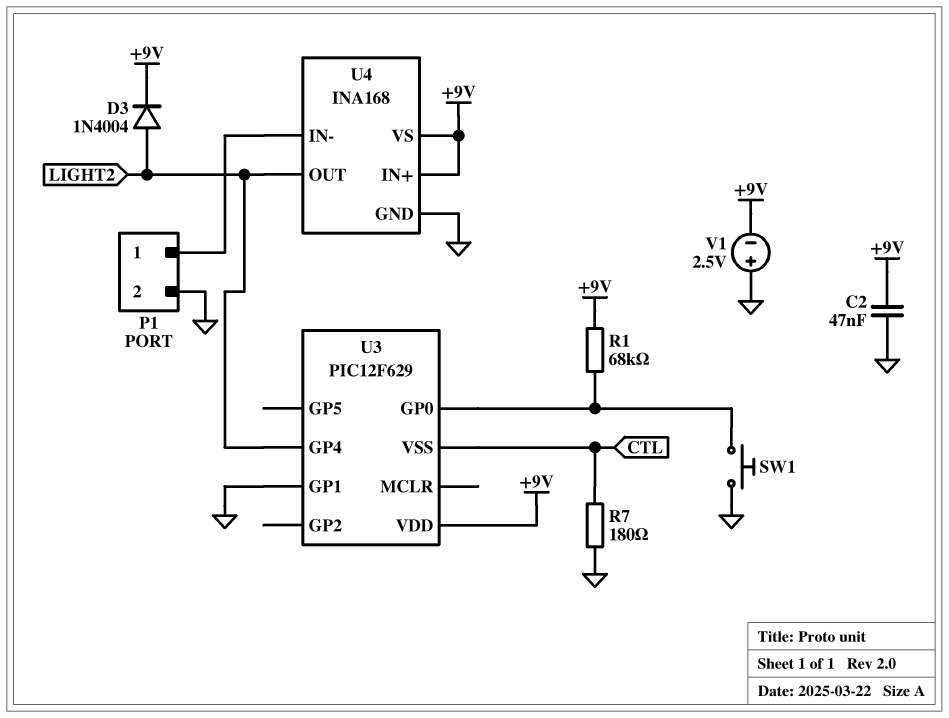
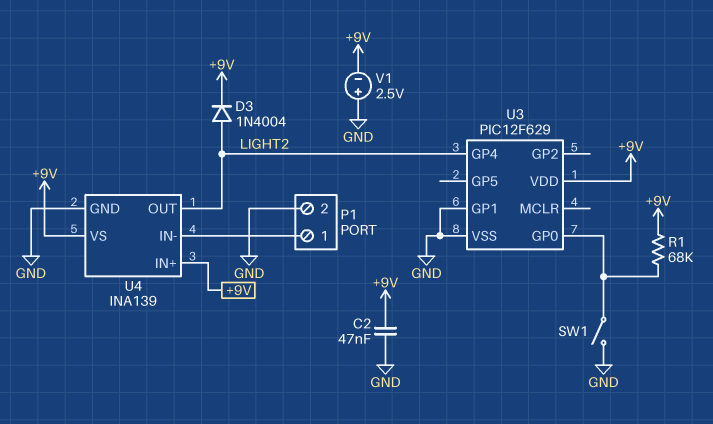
R7: 180 (CTL, GND) -> none
SW1: button (GND, U3/GP0) -> switch (GND, U3/GP0)
U3 pin VSS: CTL -> GND
U4: INA168 -> INA139

